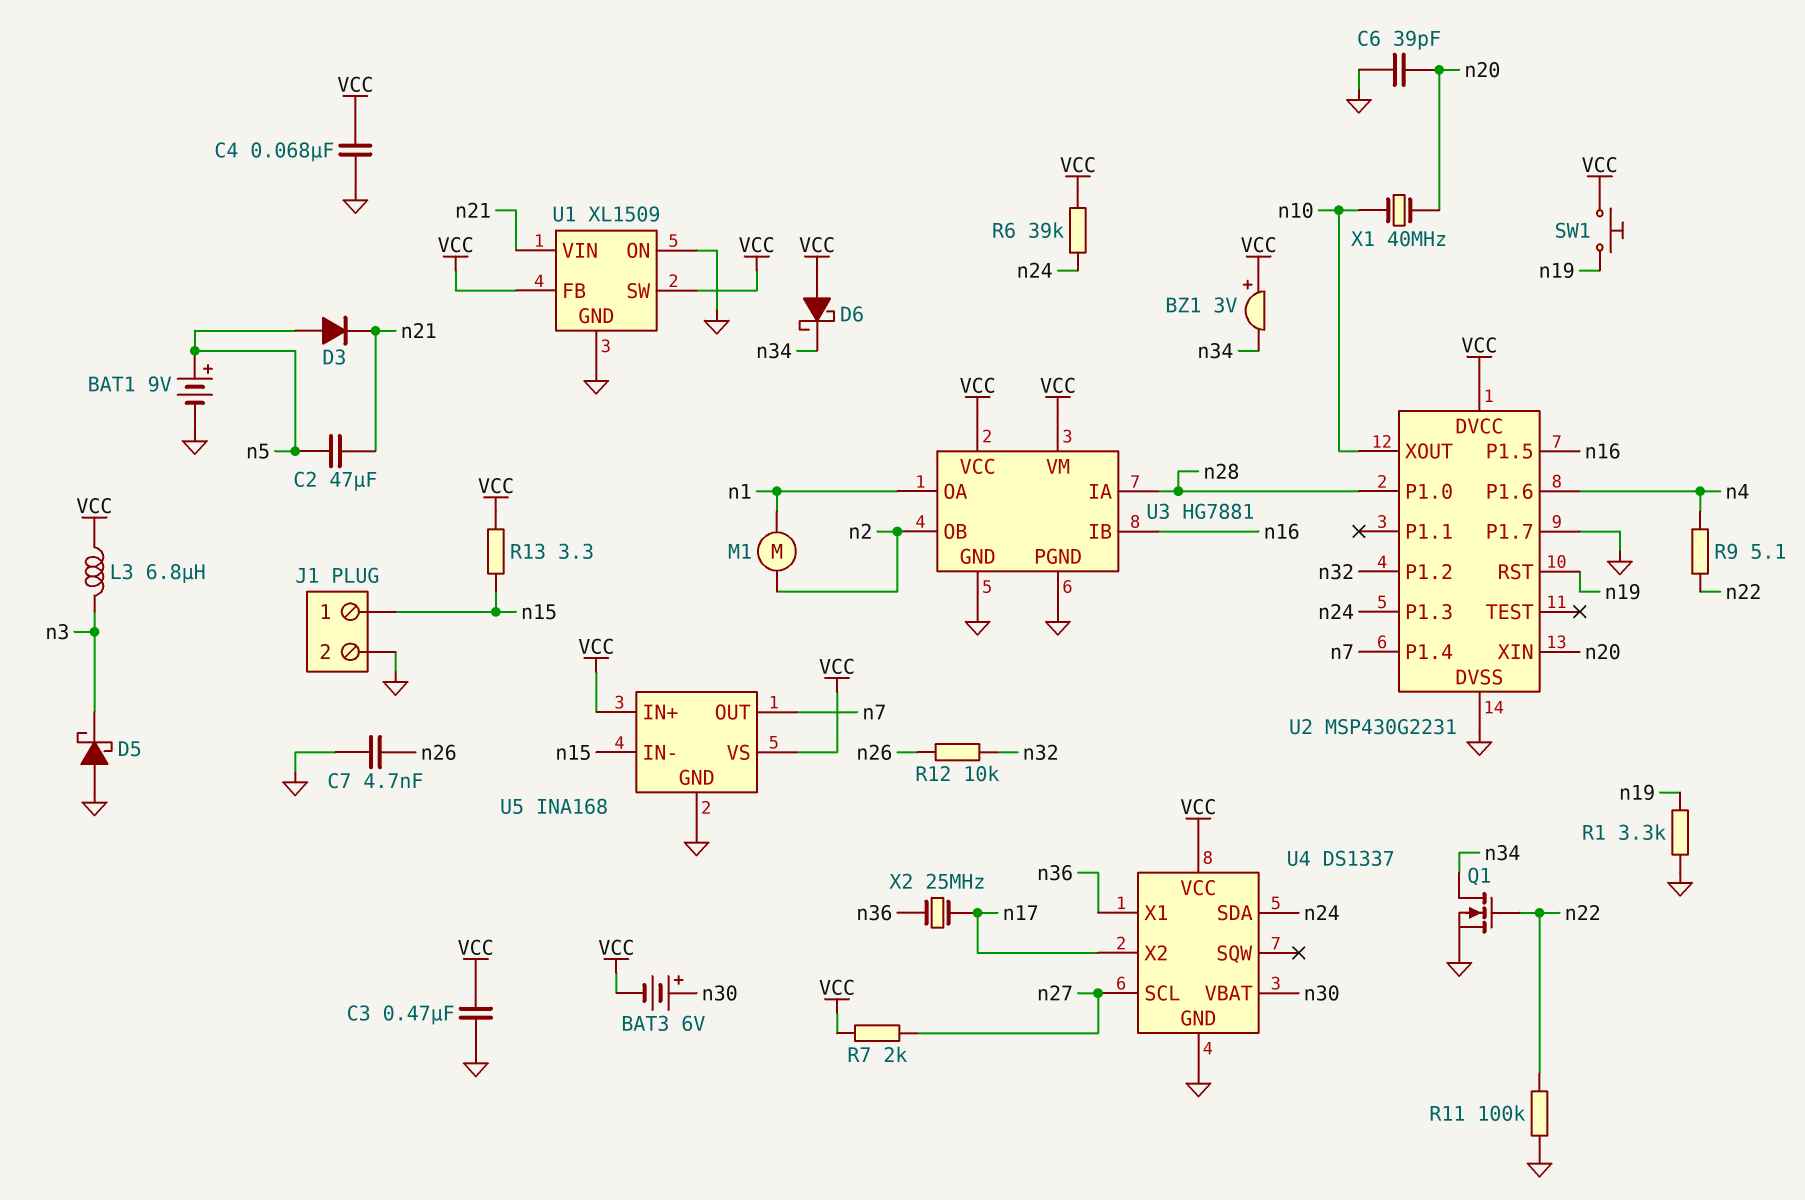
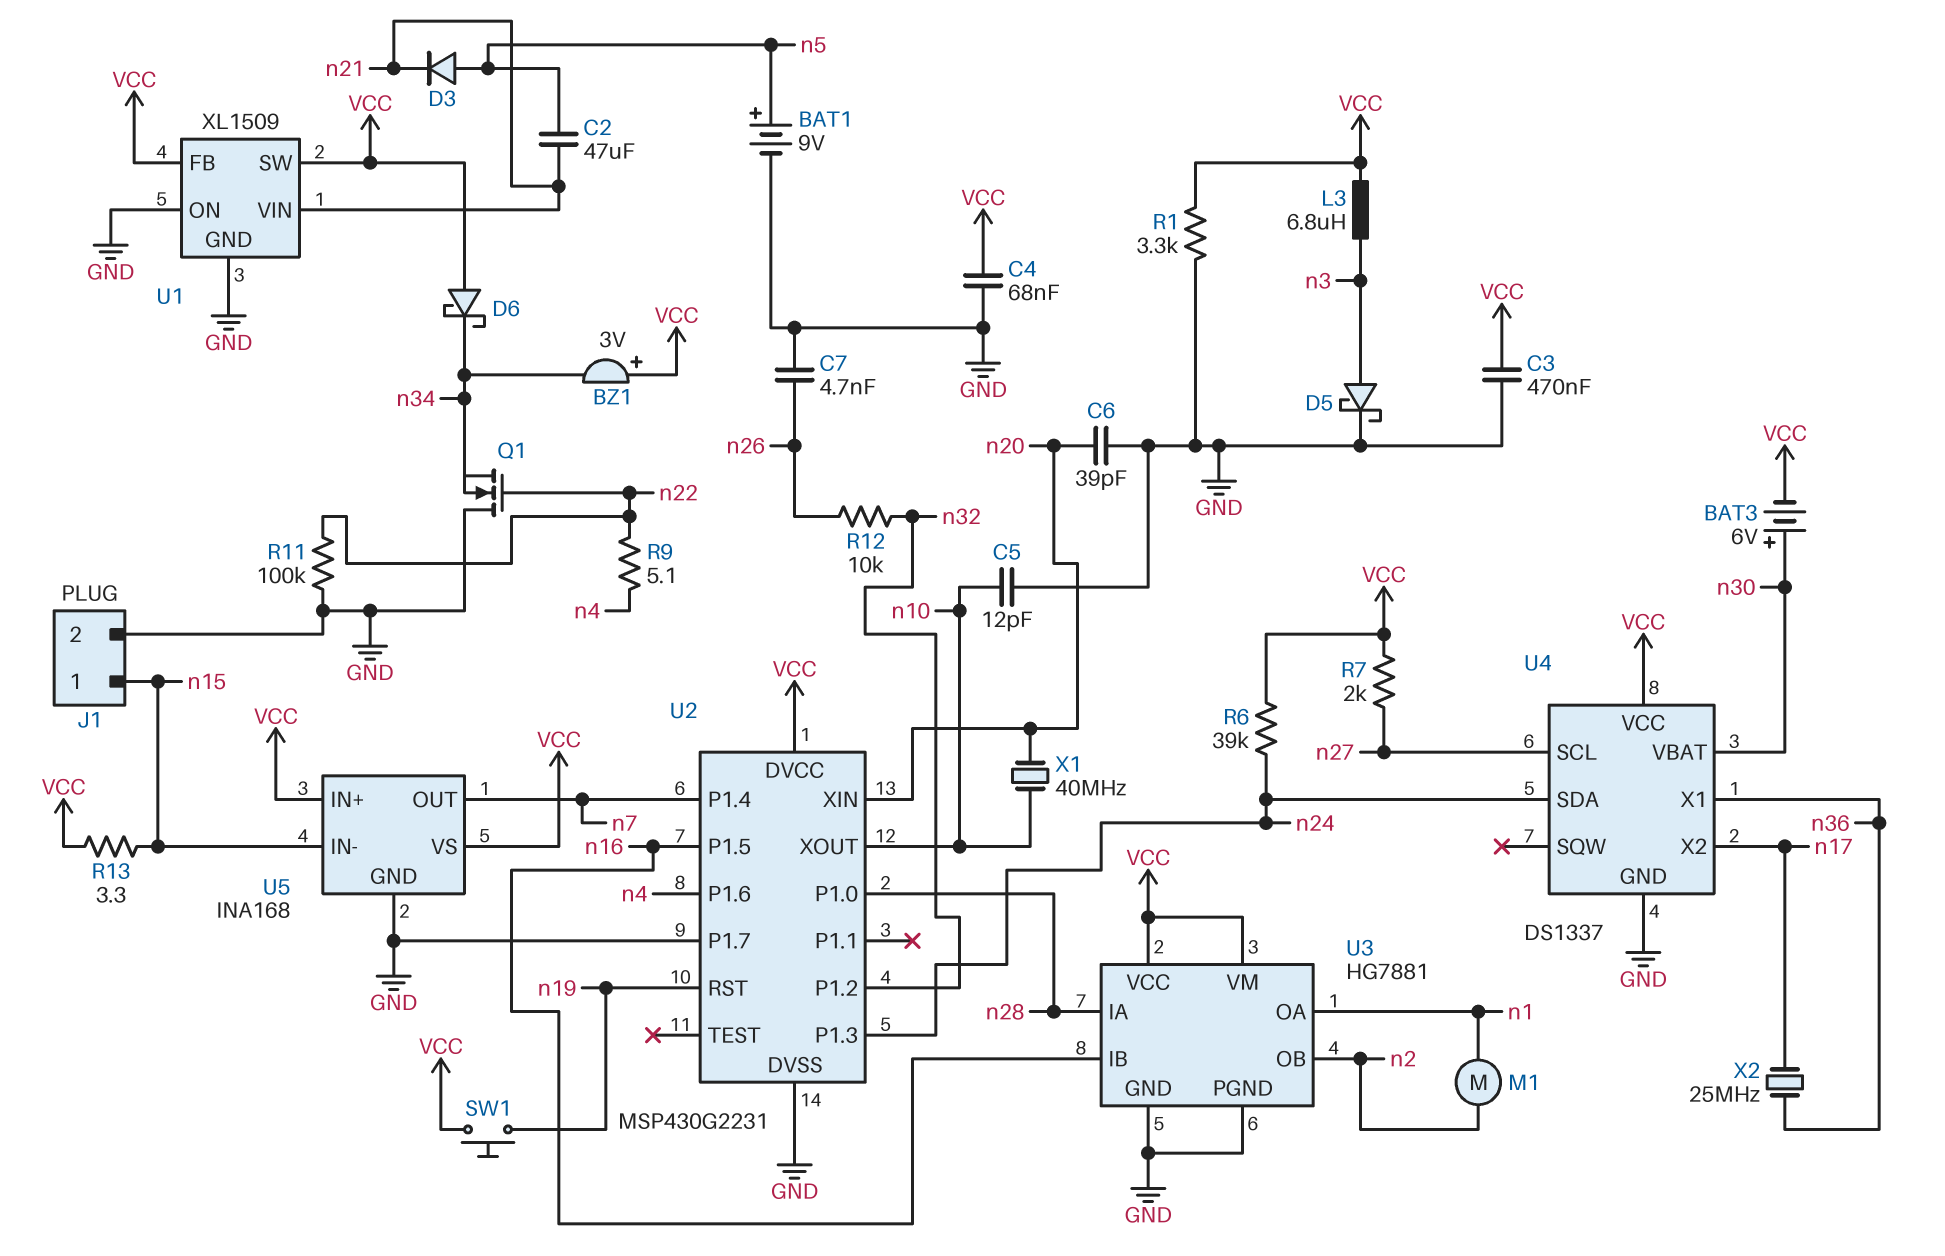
C5: none -> 12pF (GND, n10)
D5: schottky (A GND, K n3) -> schottky (A n3, K GND)
Q1: NMOS (G n22, D n34, S GND) -> NMOS (G n22, D GND, S n34)
R1: 3.3k (GND, n19) -> 3.3k (GND, VCC)

